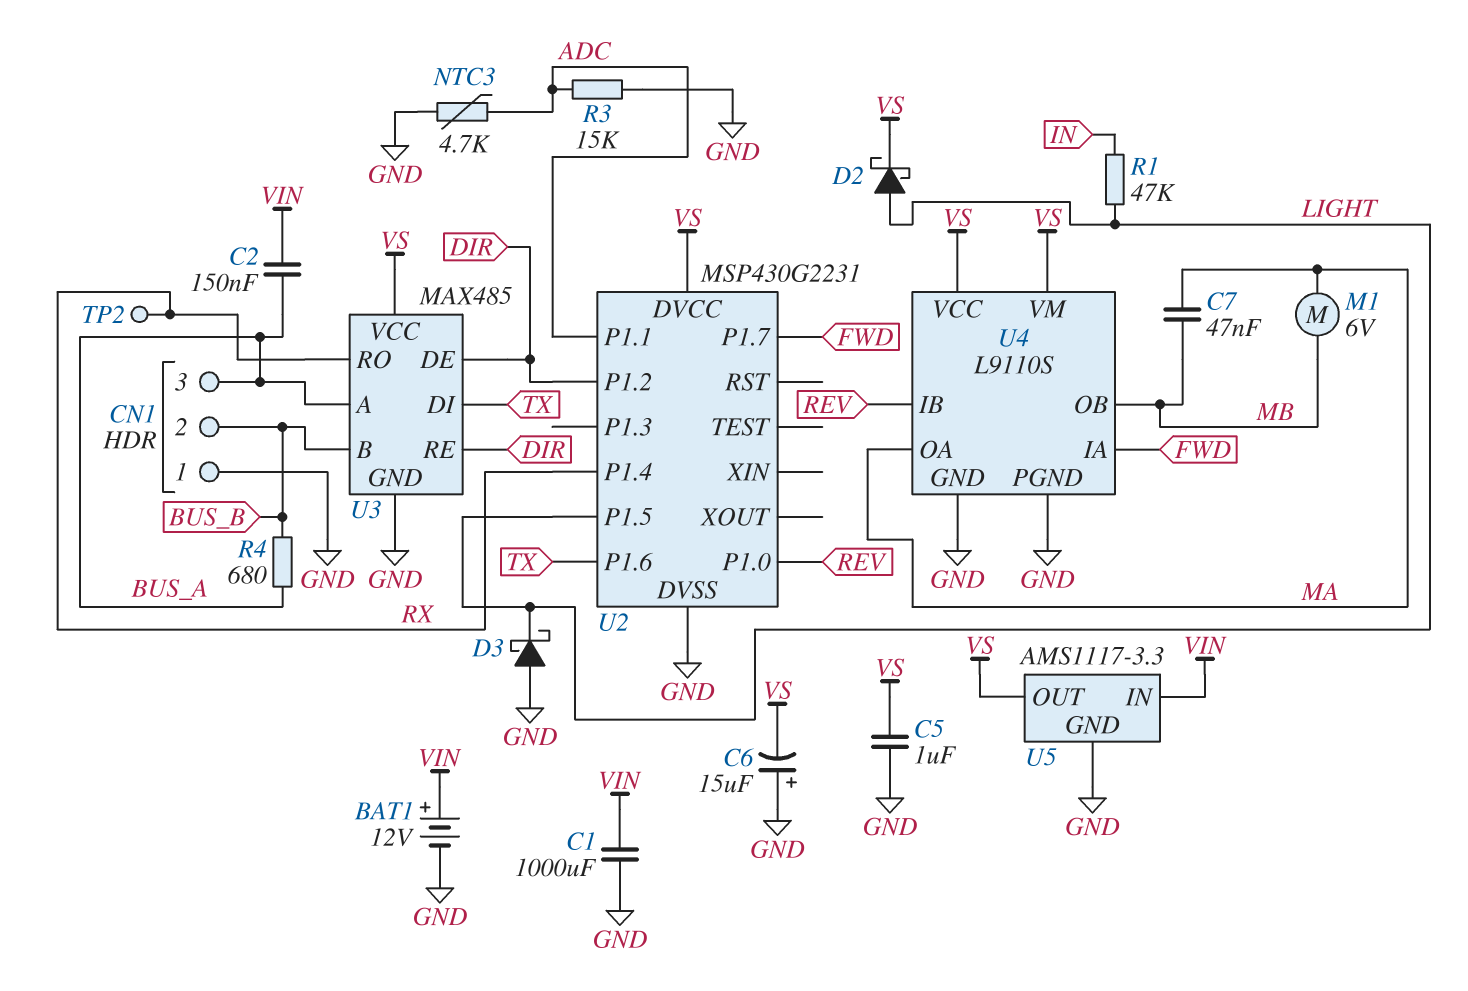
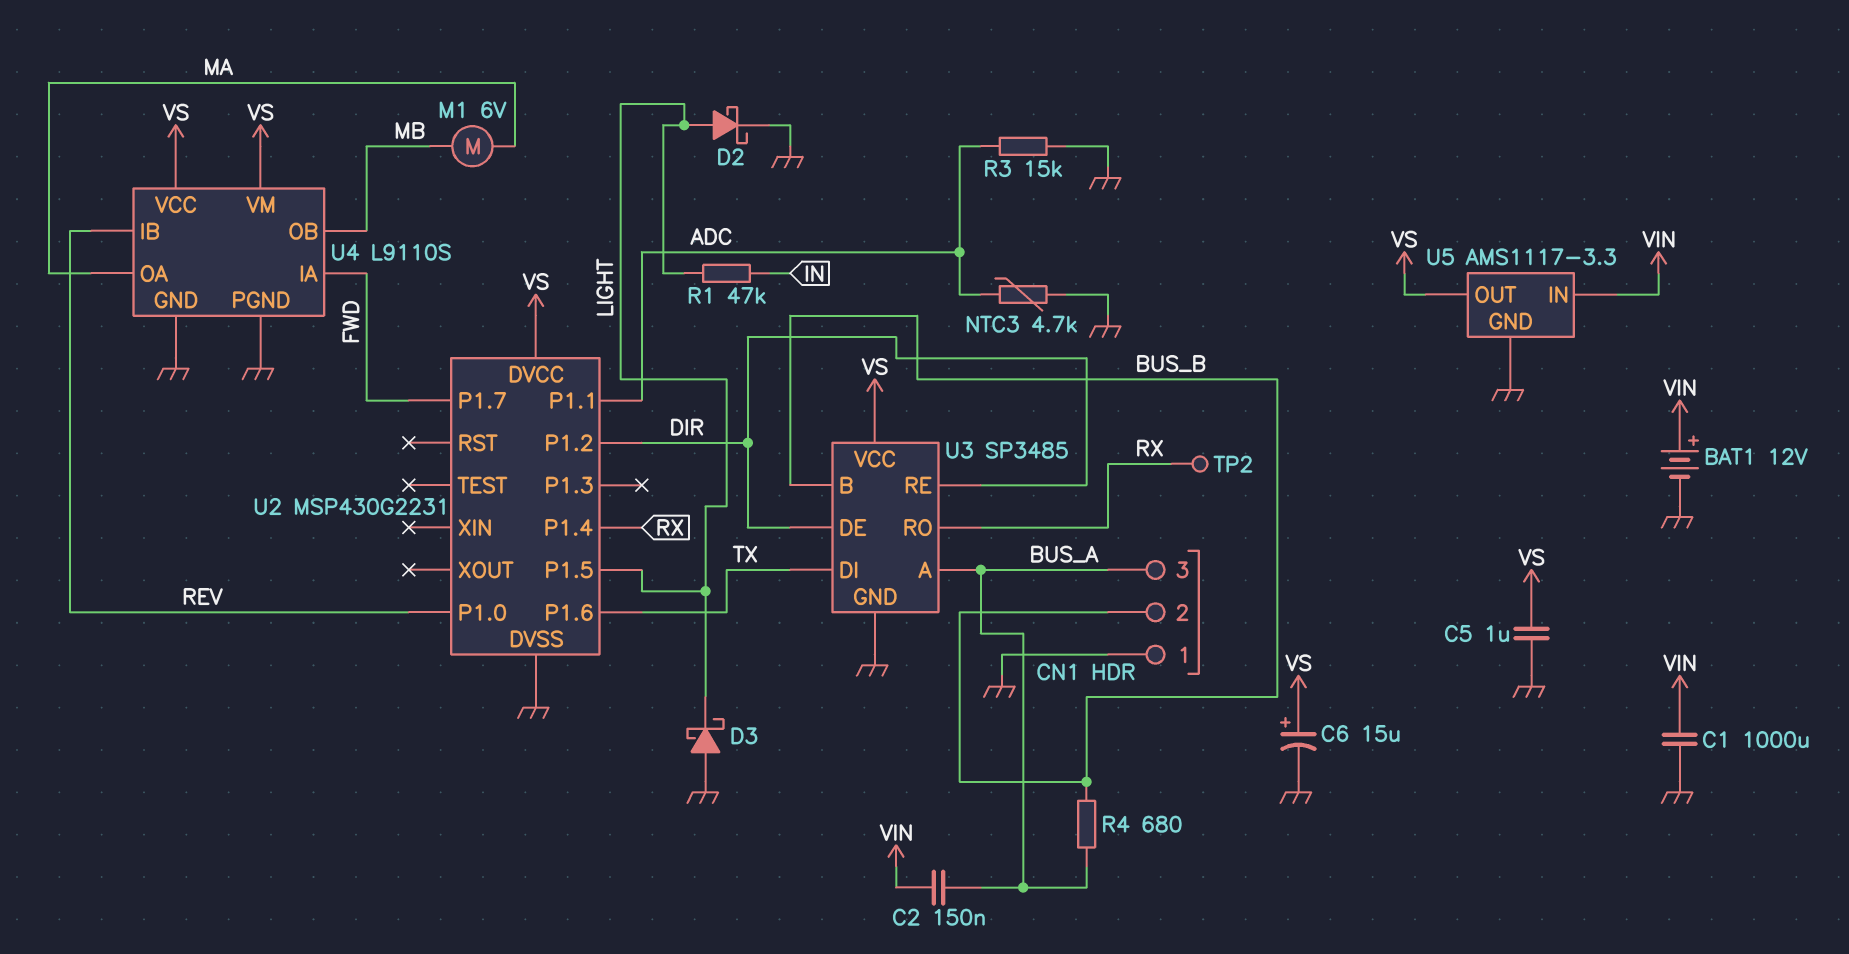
C6: 15uF (plus GND, minus VS) -> 15uF (plus VS, minus GND)
C7: 47nF (MA, MB) -> none
D2: schottky (A LIGHT, K VS) -> schottky (A LIGHT, K GND)
U3: MAX485 -> SP3485

